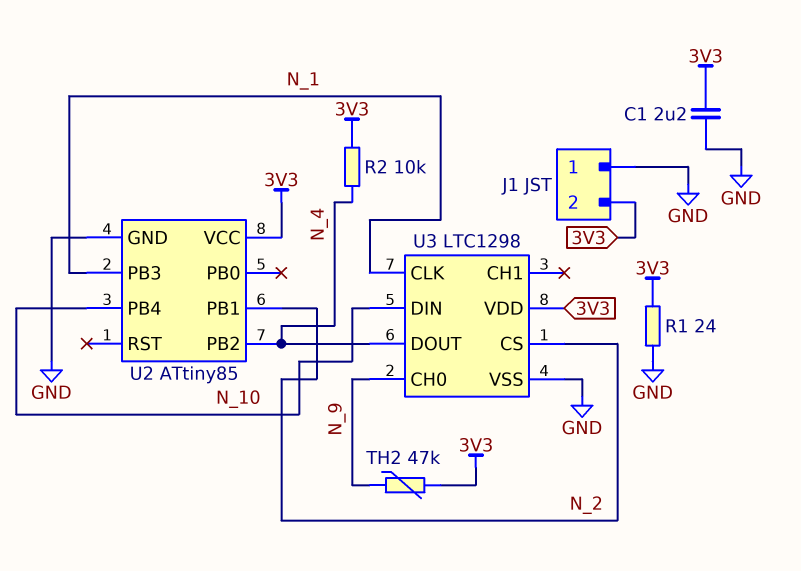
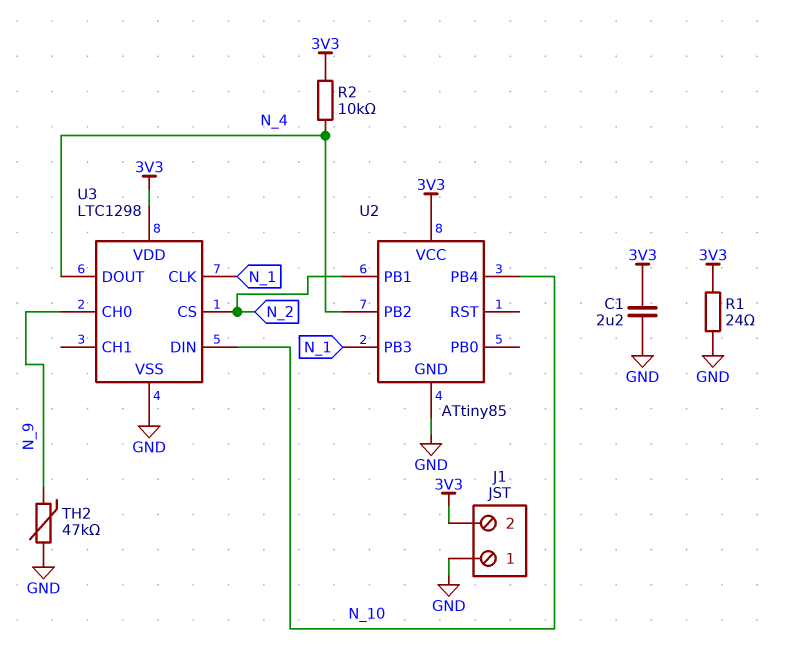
TH2: 47k (3V3, N_9) -> 47k (GND, N_9)

